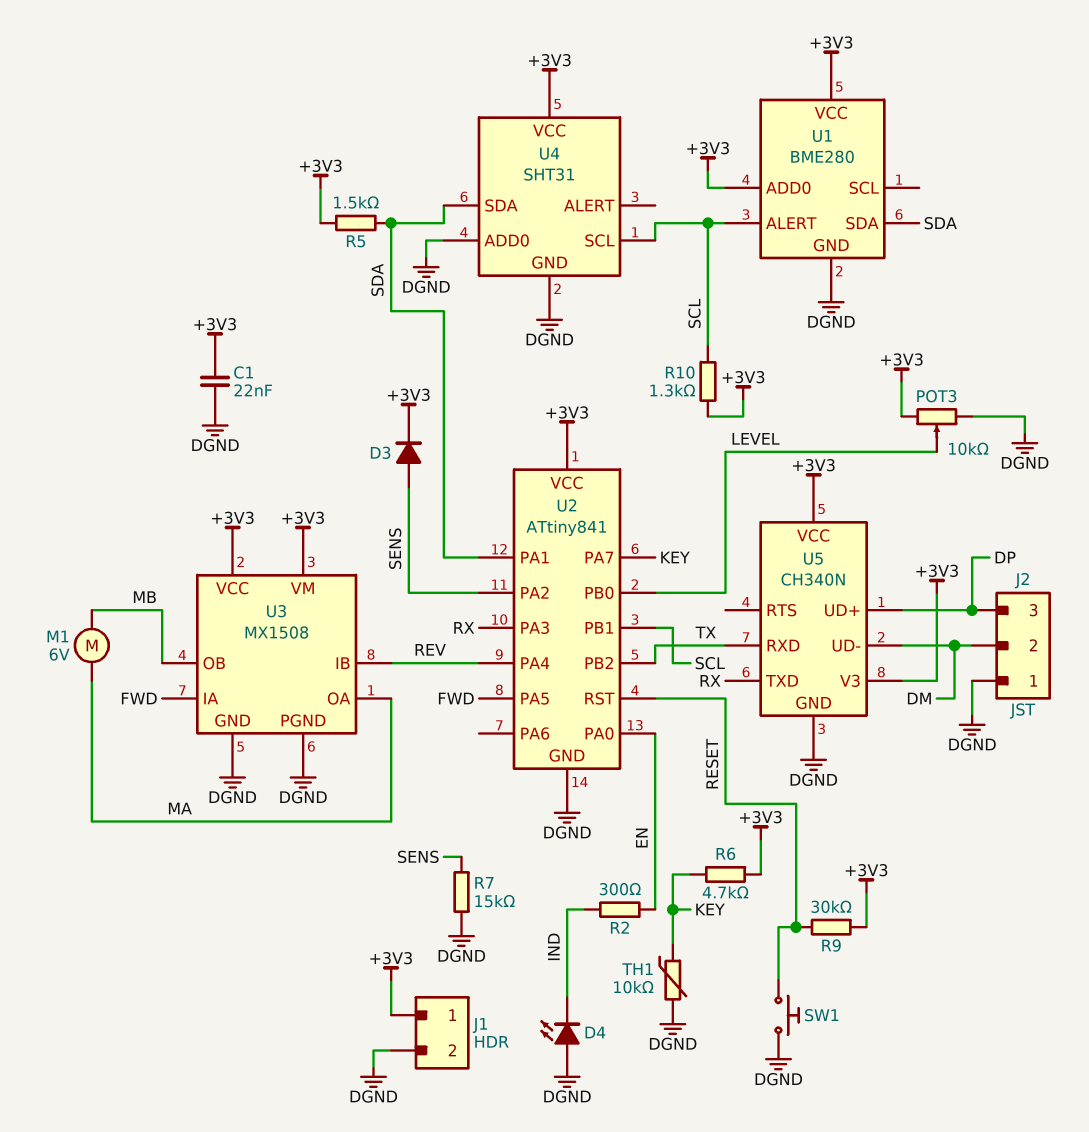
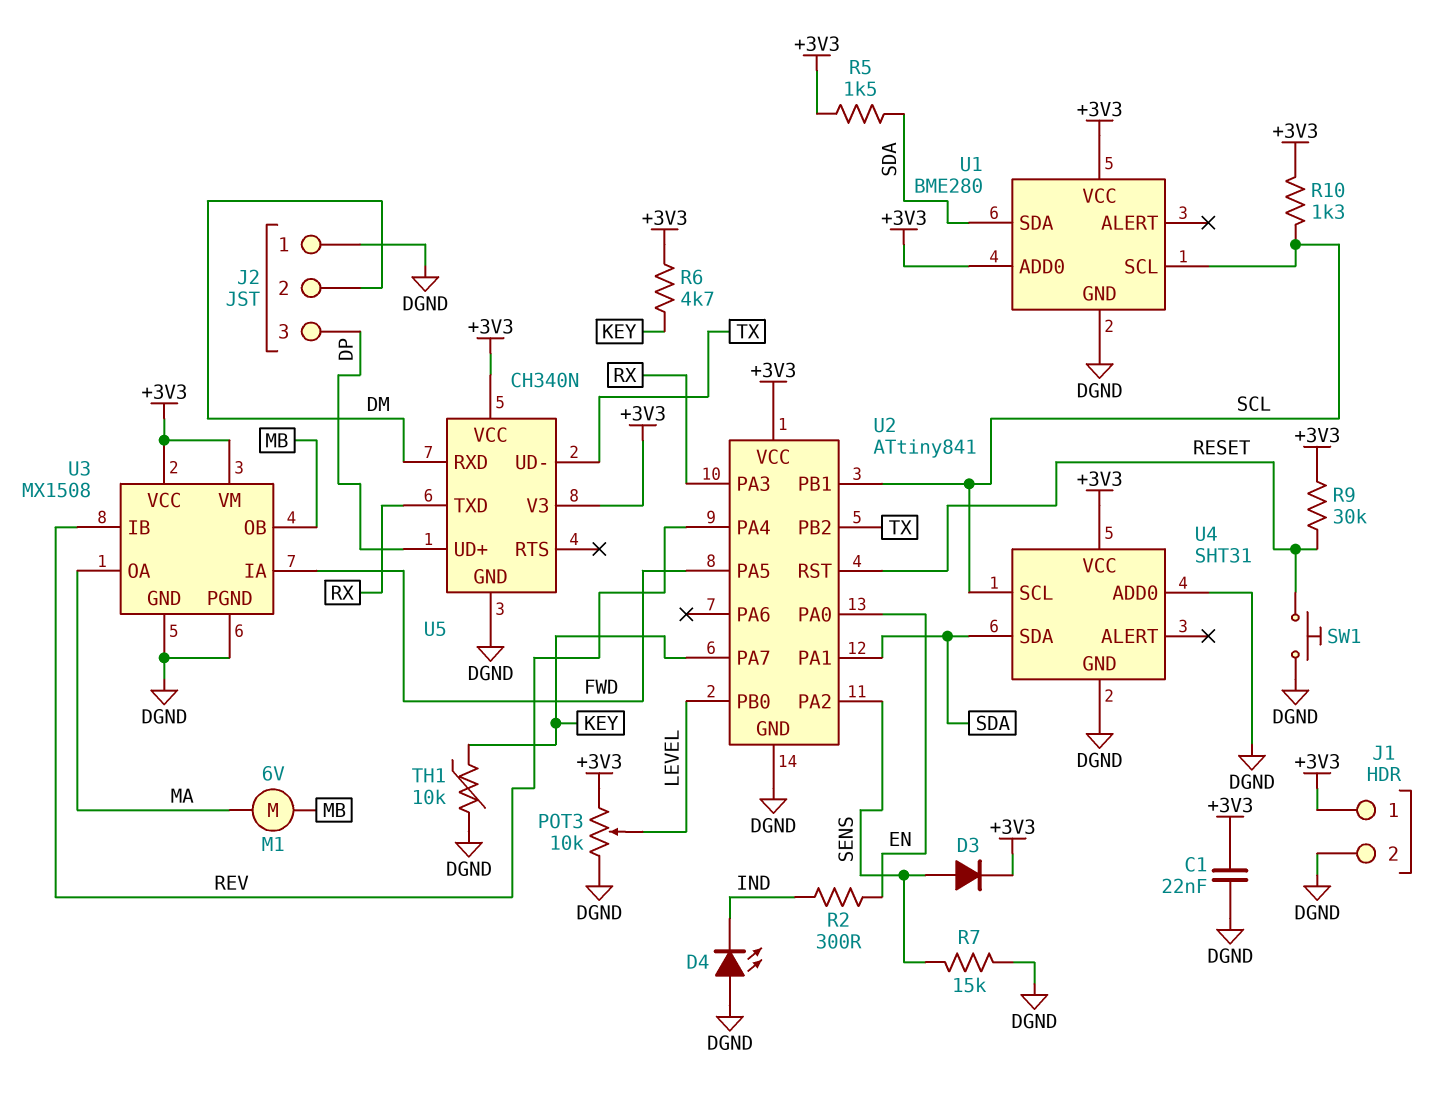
U1 pin ALERT: SCL -> none
U1 pin SCL: none -> SCL
U5 pin RXD: TX -> DM
U5 pin UD-: DM -> TX

